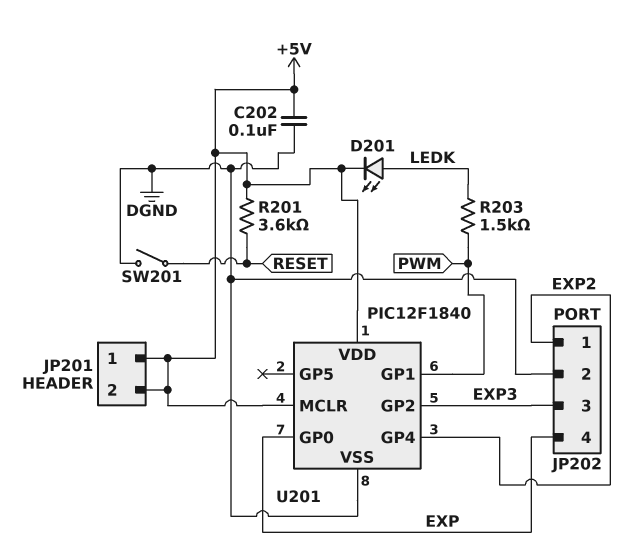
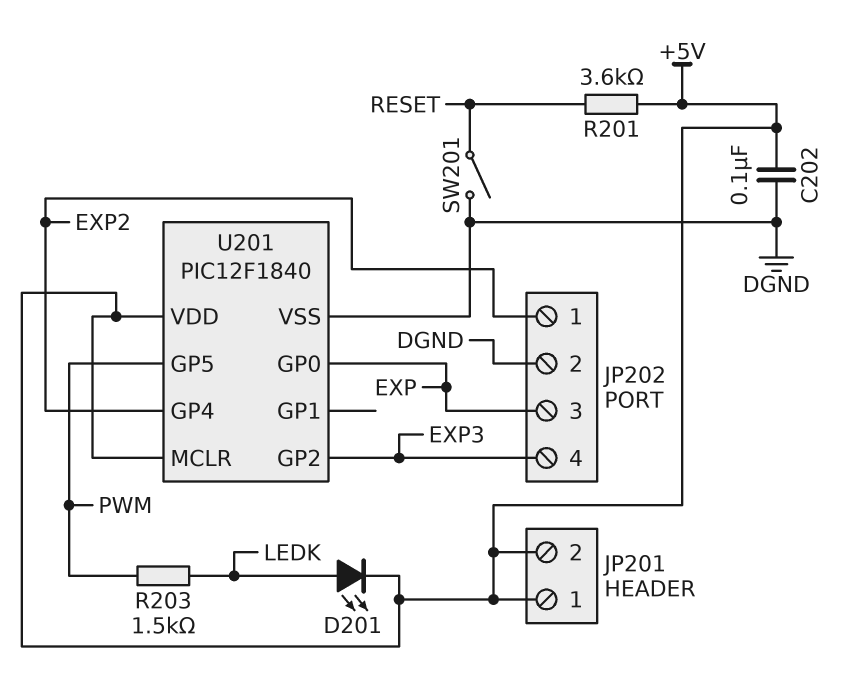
JP202 pin 3: EXP3 -> EXP
JP202 pin 4: EXP -> EXP3
U201 pin GP1: PWM -> none
U201 pin GP5: none -> PWM

